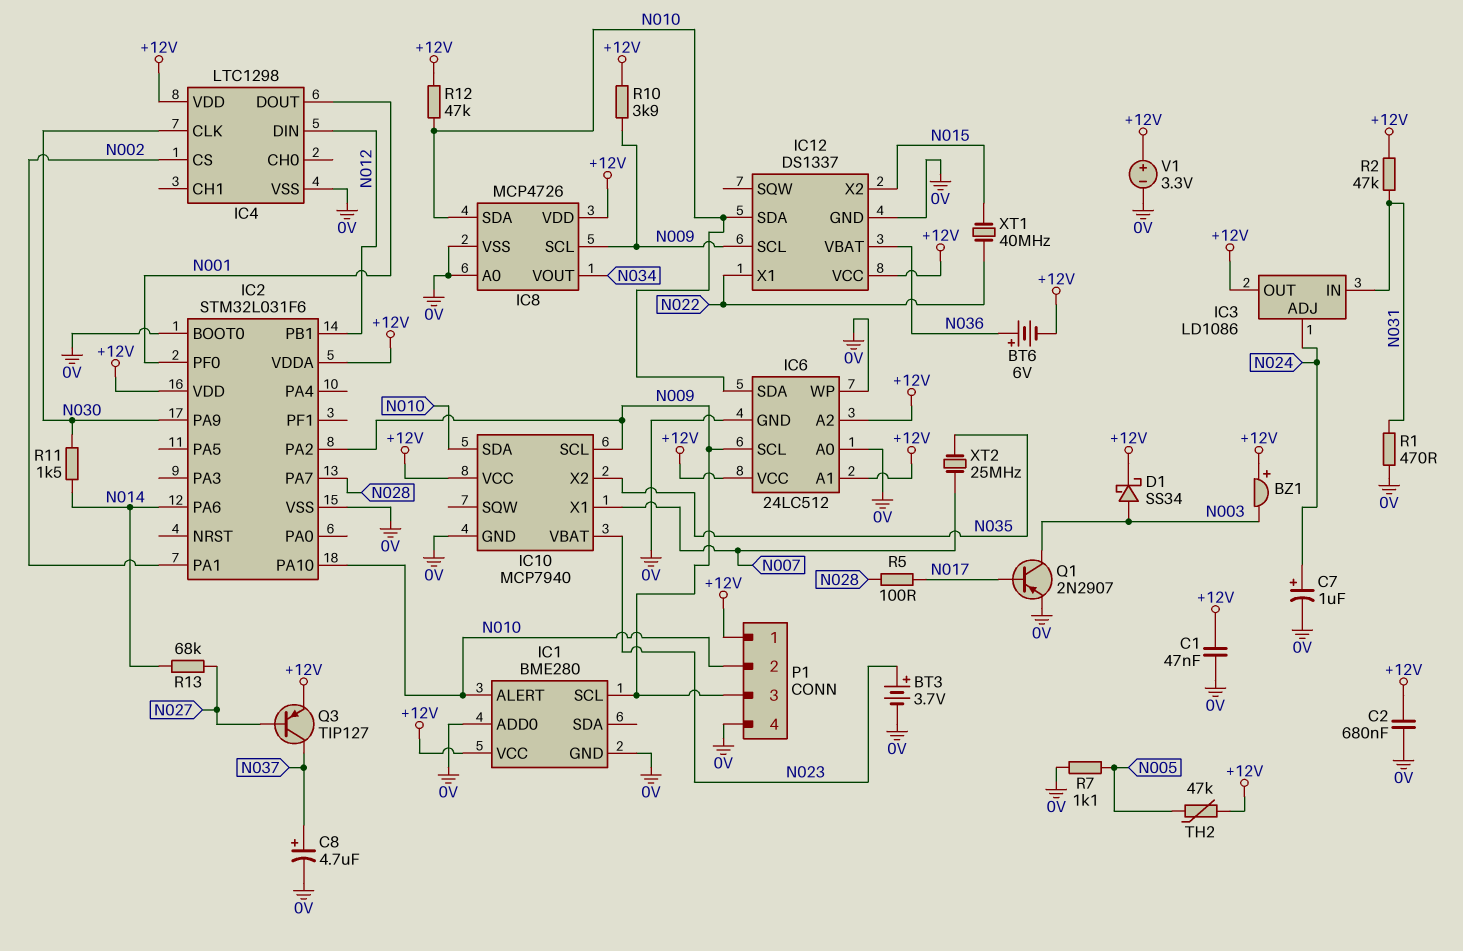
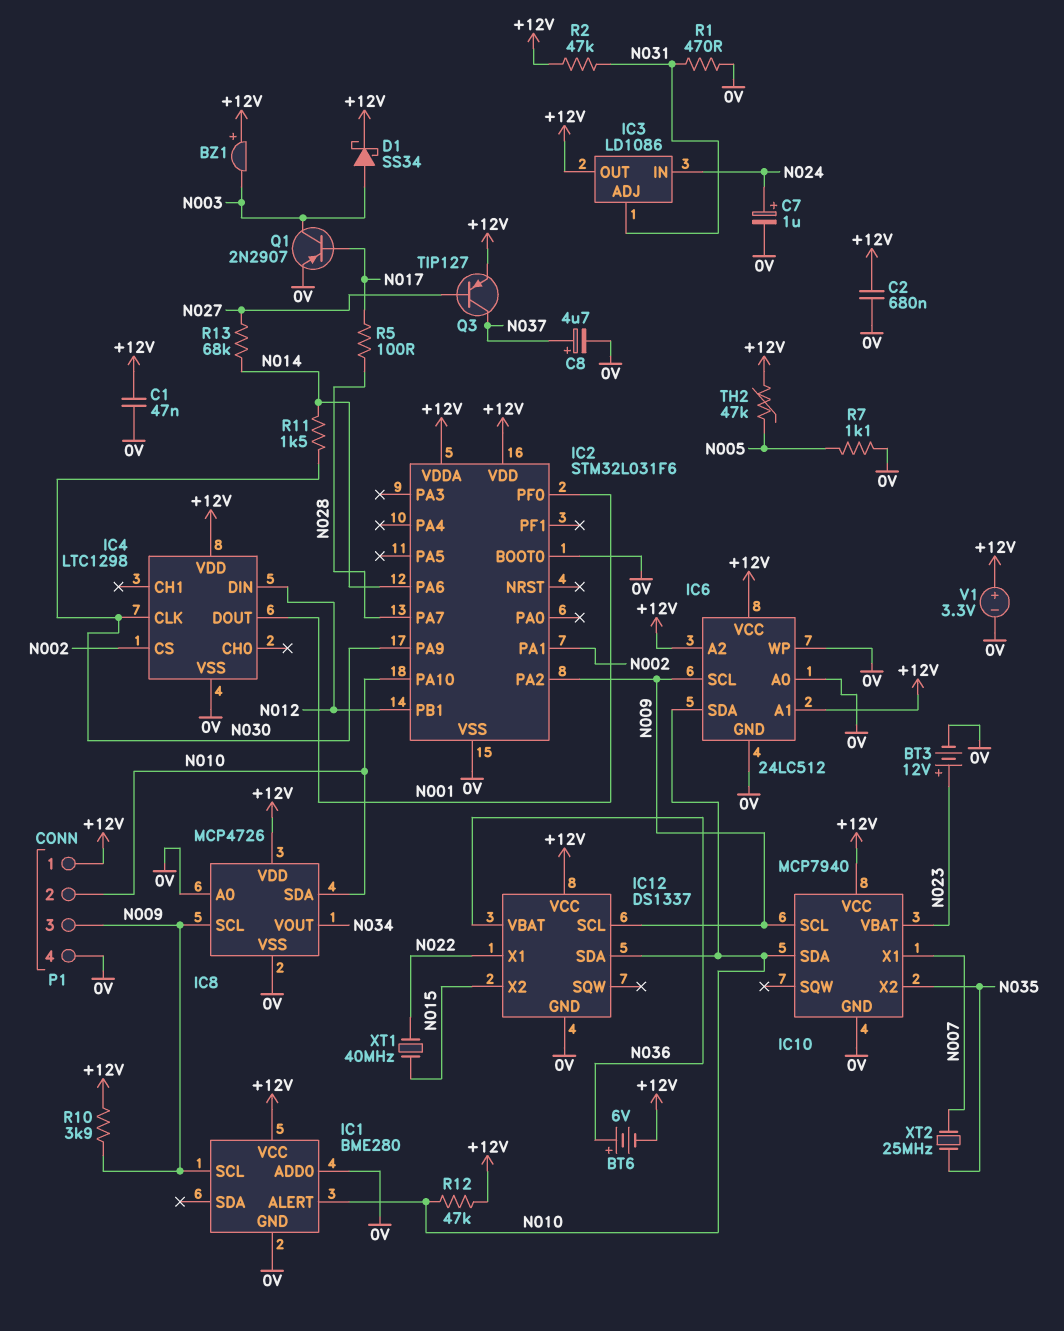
BT3: 3.7V (plus N023, minus 0V) -> 12V (plus N023, minus 0V)
IC3 pin ADJ: N024 -> N031
IC3 pin IN: N031 -> N024

